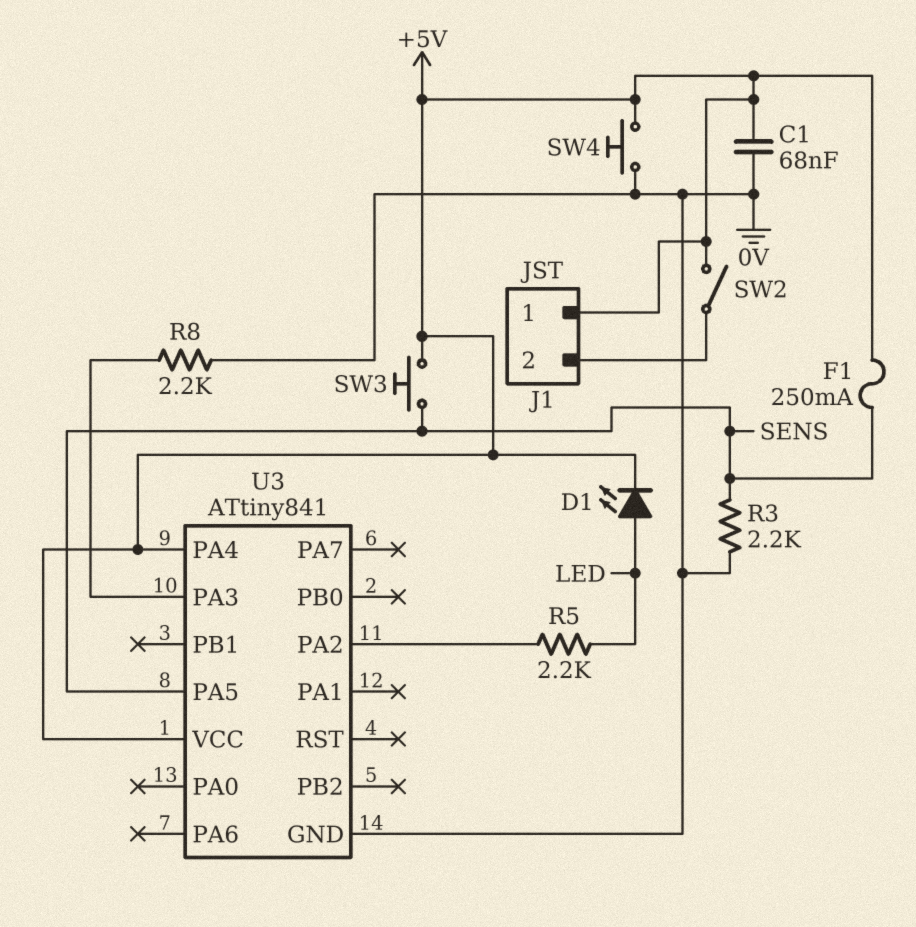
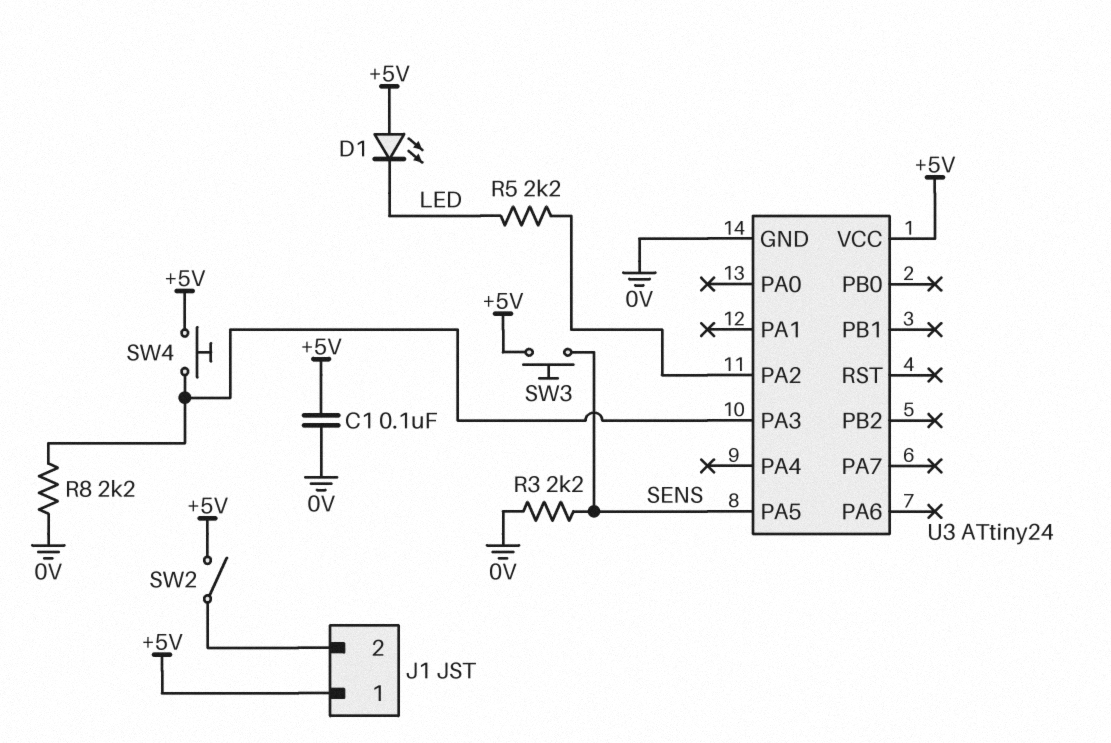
C1: 68nF (+5V, 0V) -> 100nF (+5V, 0V)
D1: LED (A LED, K +5V) -> LED (A +5V, K LED)
F1: 250mA (+5V, SENS) -> none
SW4: button (+5V, 0V) -> button (+5V, U3/PA3)
U3: ATtiny841 -> ATtiny24
U3 pin PA4: +5V -> none

